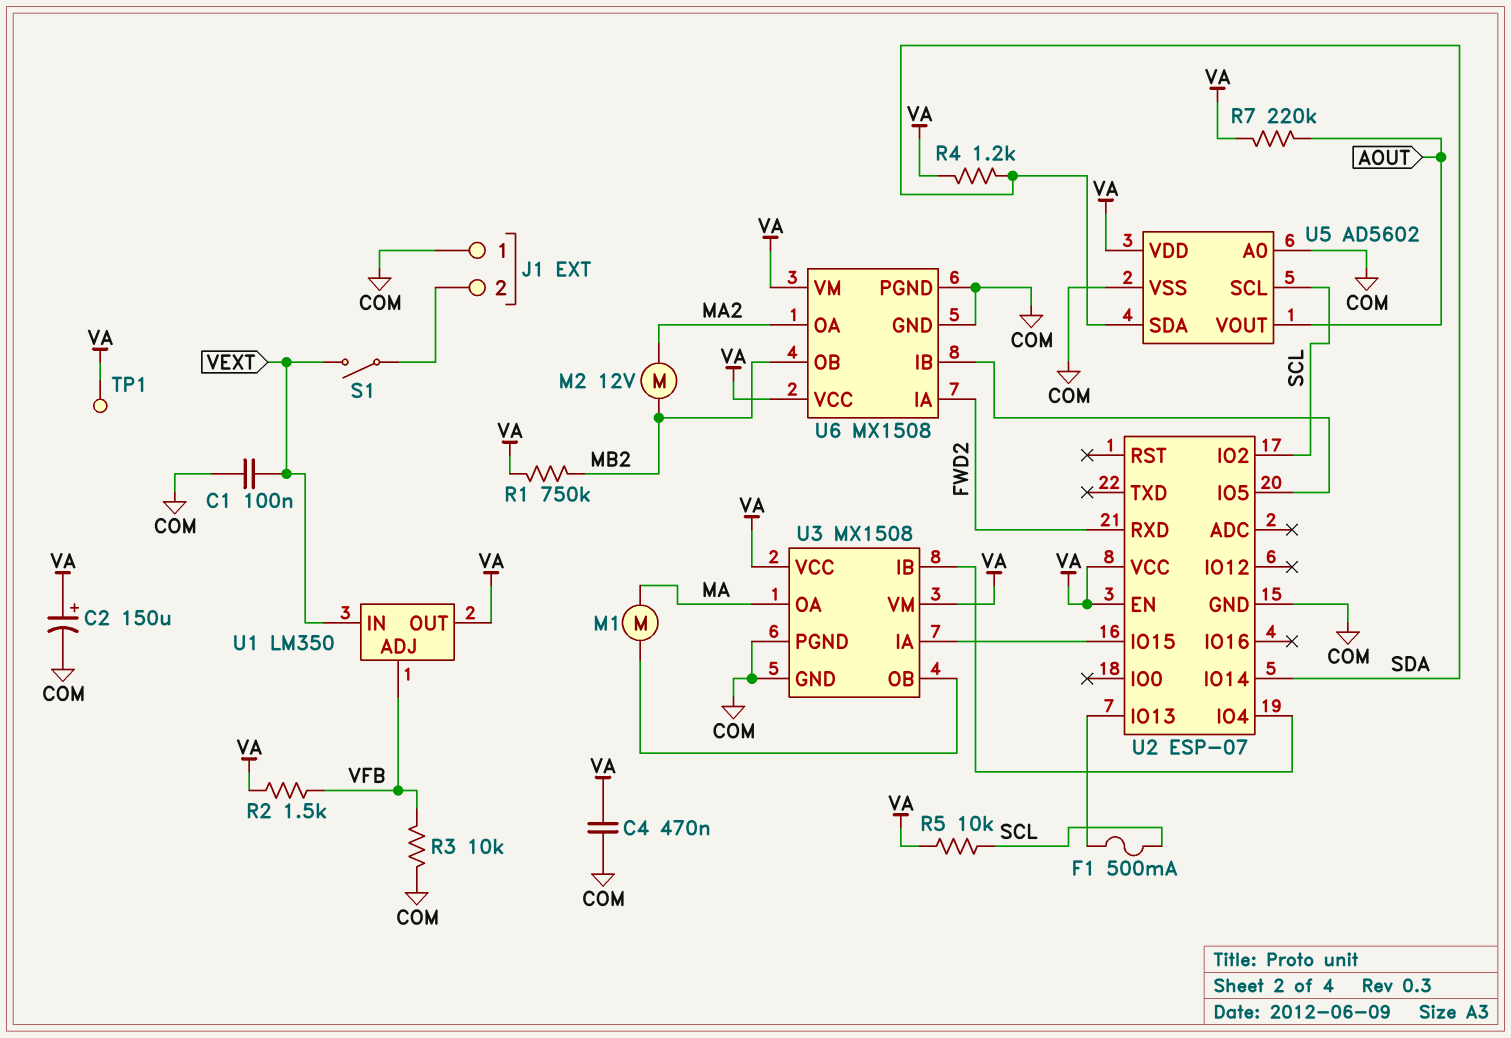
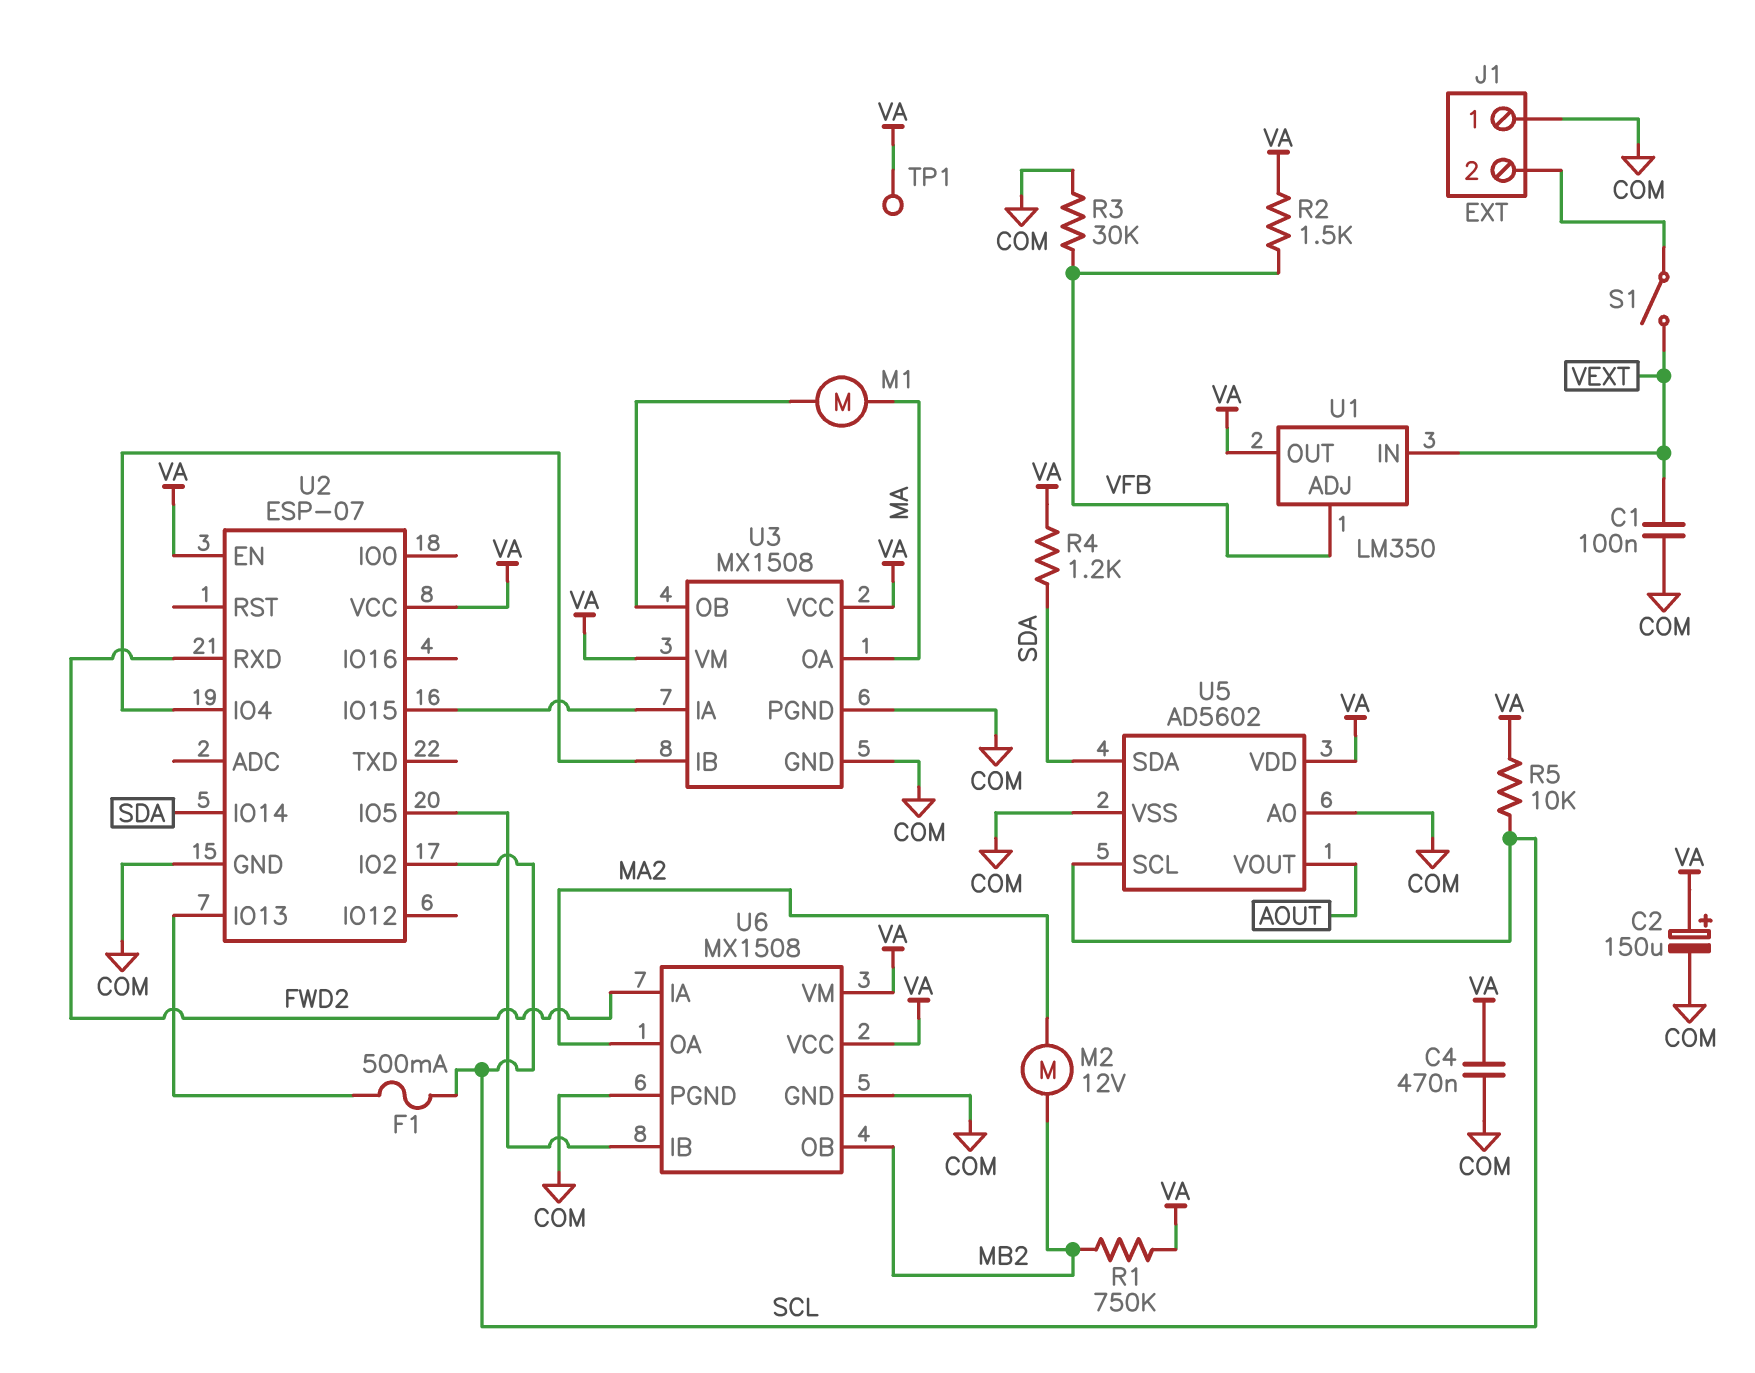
R3: 10k (COM, VFB) -> 30k (COM, VFB)
R7: 220k (AOUT, VA) -> none

